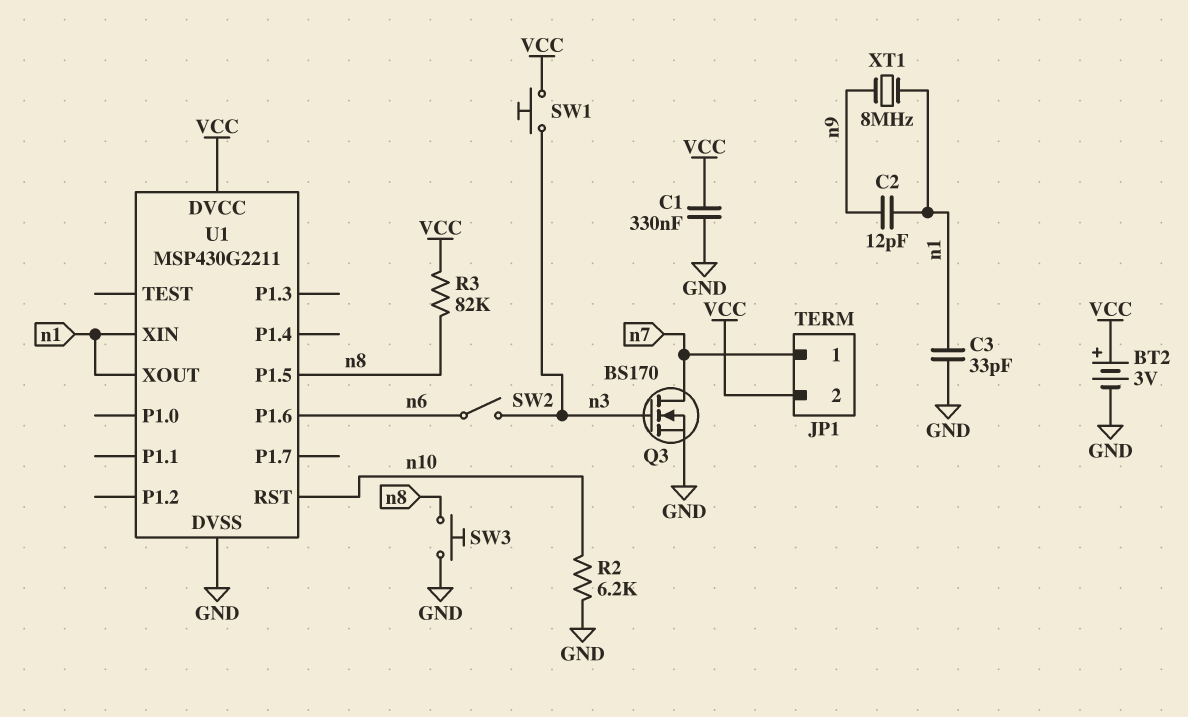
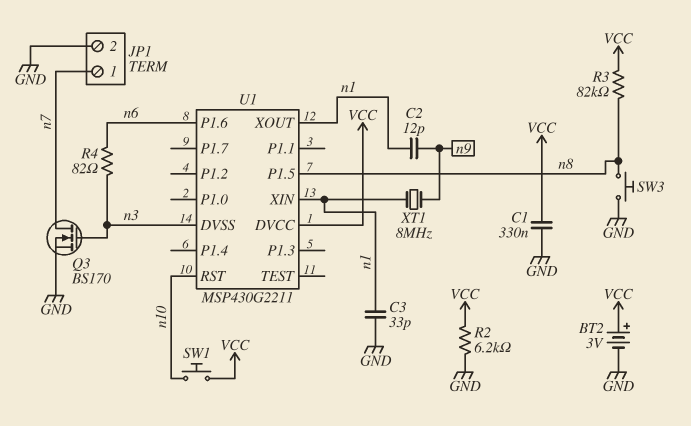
JP1 pin 2: VCC -> GND
R2: 6.2k (GND, n10) -> 6.2k (GND, VCC)
R4: none -> 82 (n3, n6)
SW1: button (VCC, n3) -> button (VCC, n10)
SW2: switch (n3, n6) -> none
U1 pin DVSS: GND -> n3

